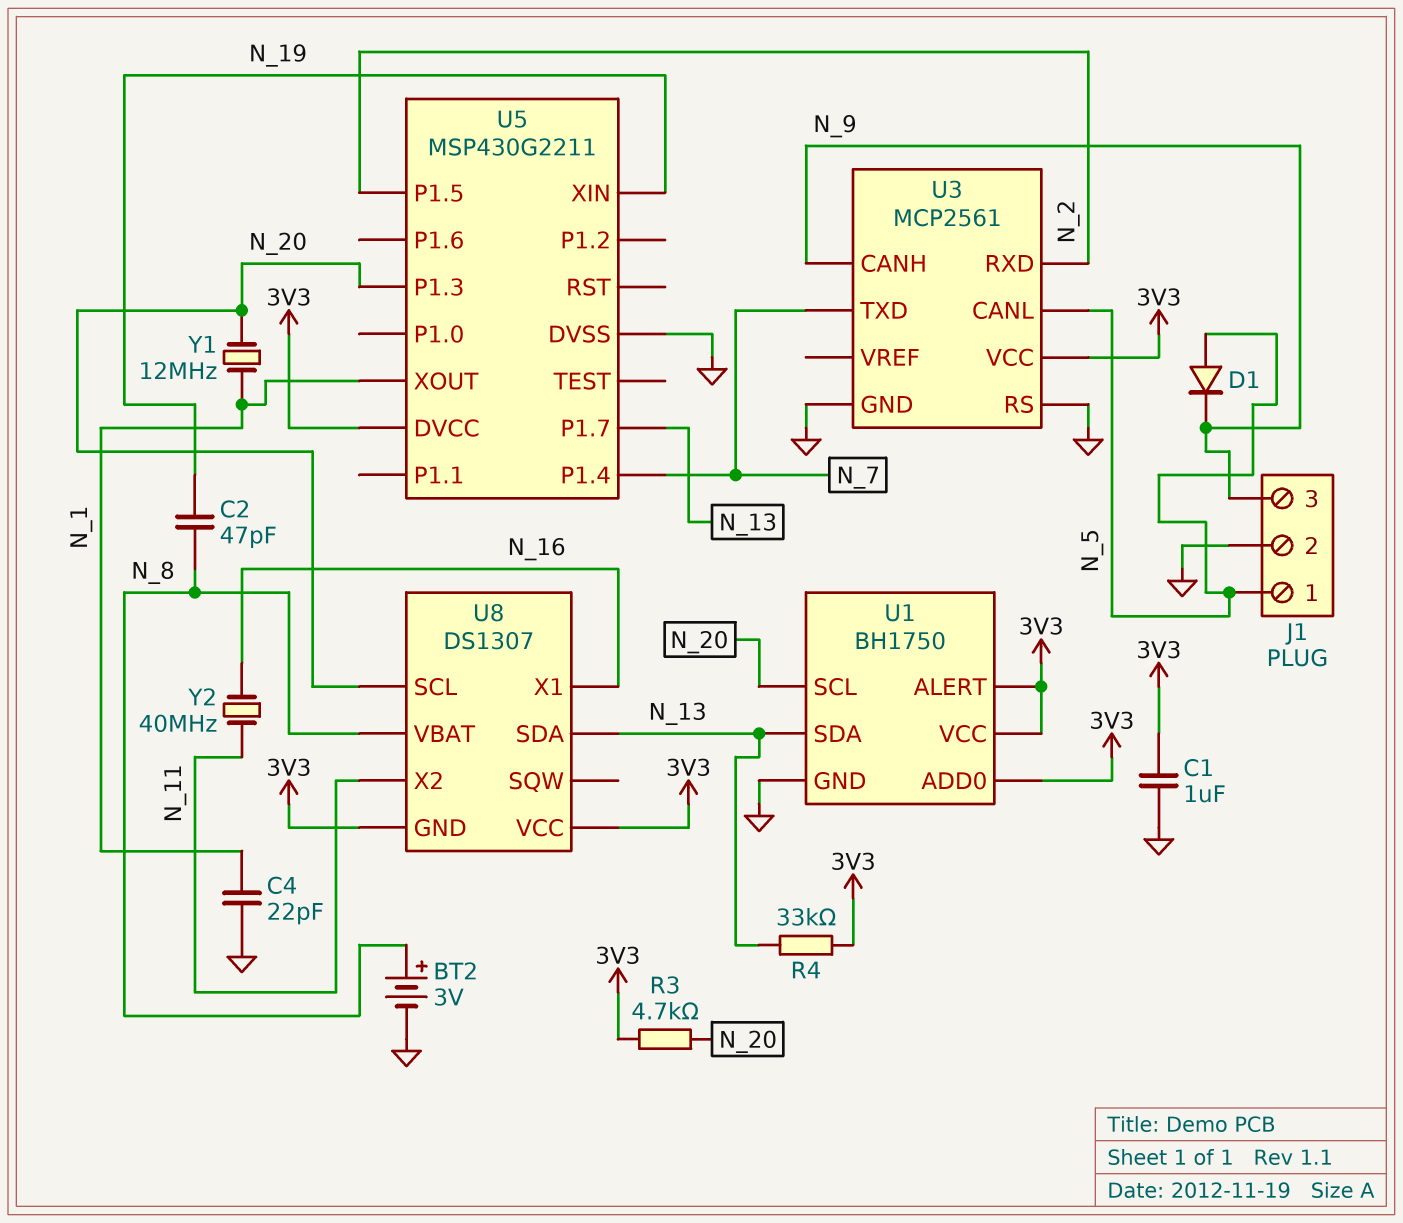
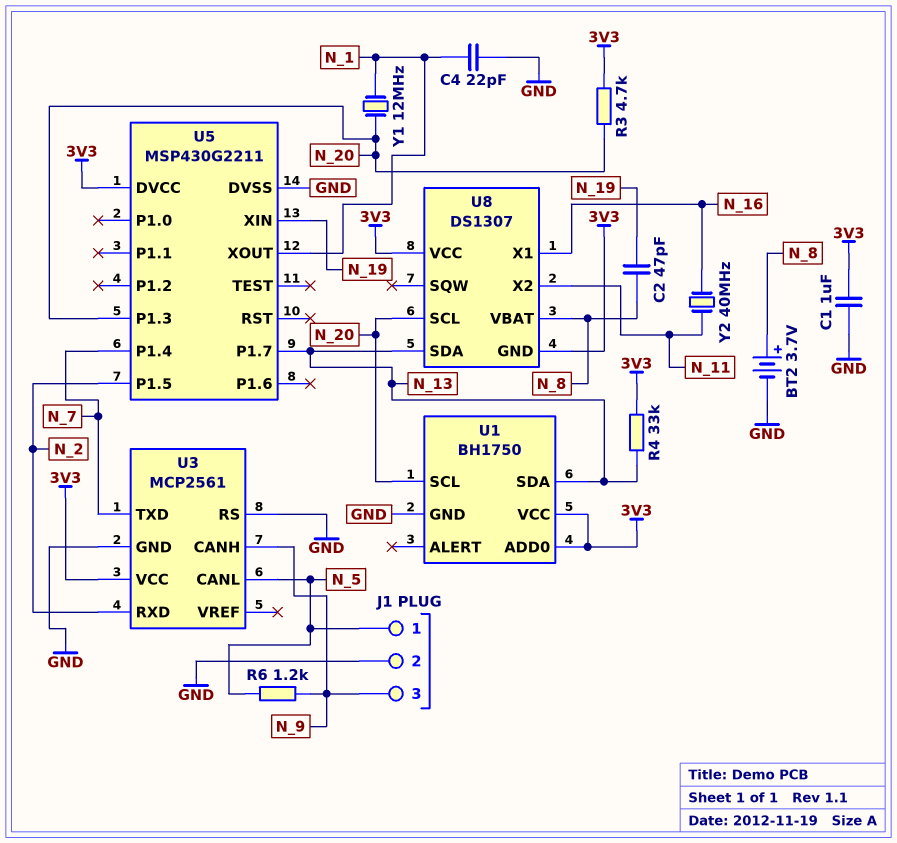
BT2: 3V (plus N_8, minus GND) -> 3.7V (plus N_8, minus GND)
D1: diode (A N_5, K N_9) -> none
R6: none -> 1.2k (N_5, N_9)
U1 pin ALERT: 3V3 -> none

